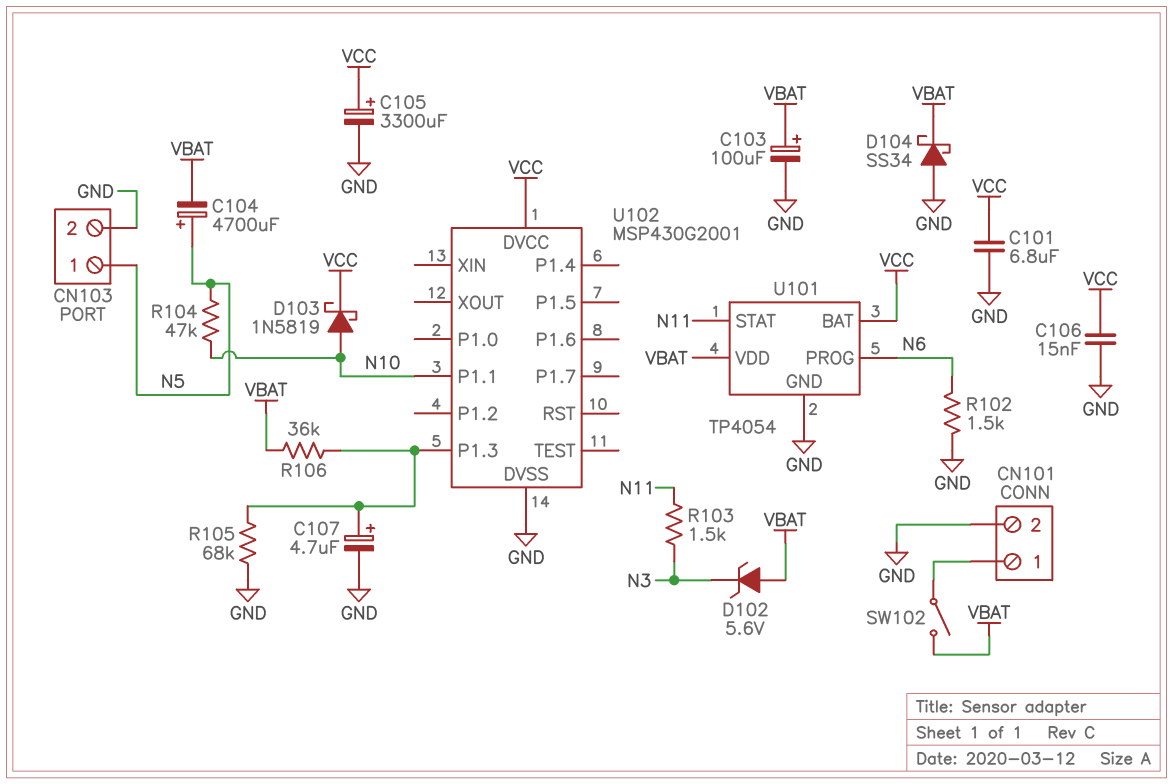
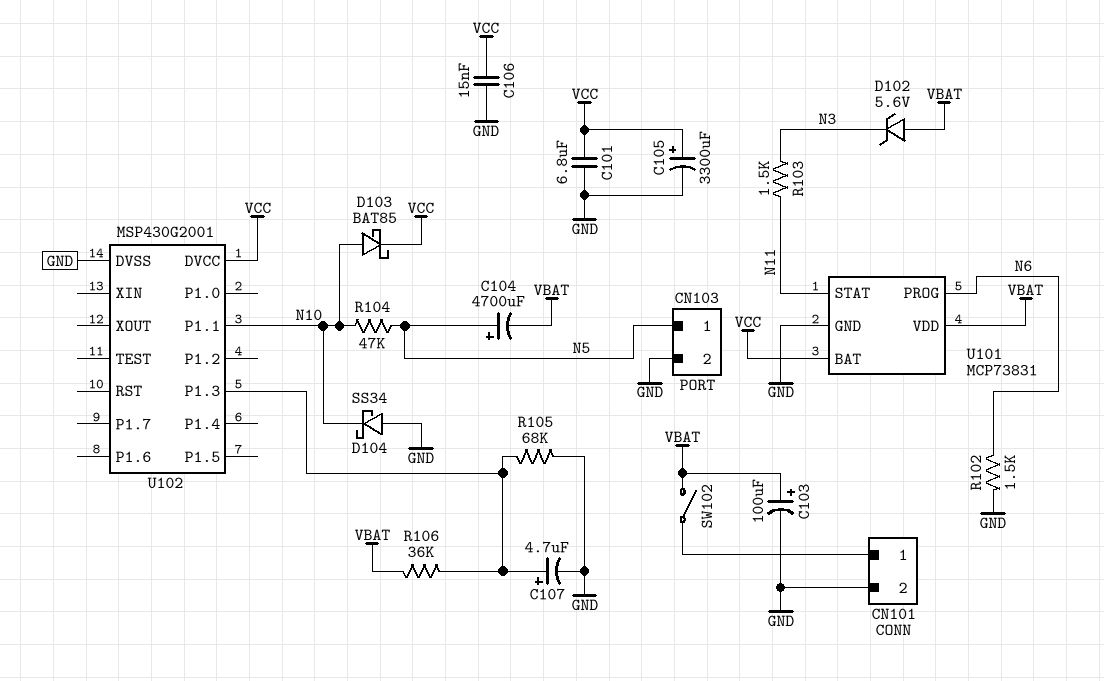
D103: schottky 1N5819 (A N10, K VCC) -> schottky BAT85 (A N10, K VCC)
D104: schottky SS34 (A GND, K VBAT) -> schottky SS34 (A GND, K N10)
U101: TP4054 -> MCP73831

